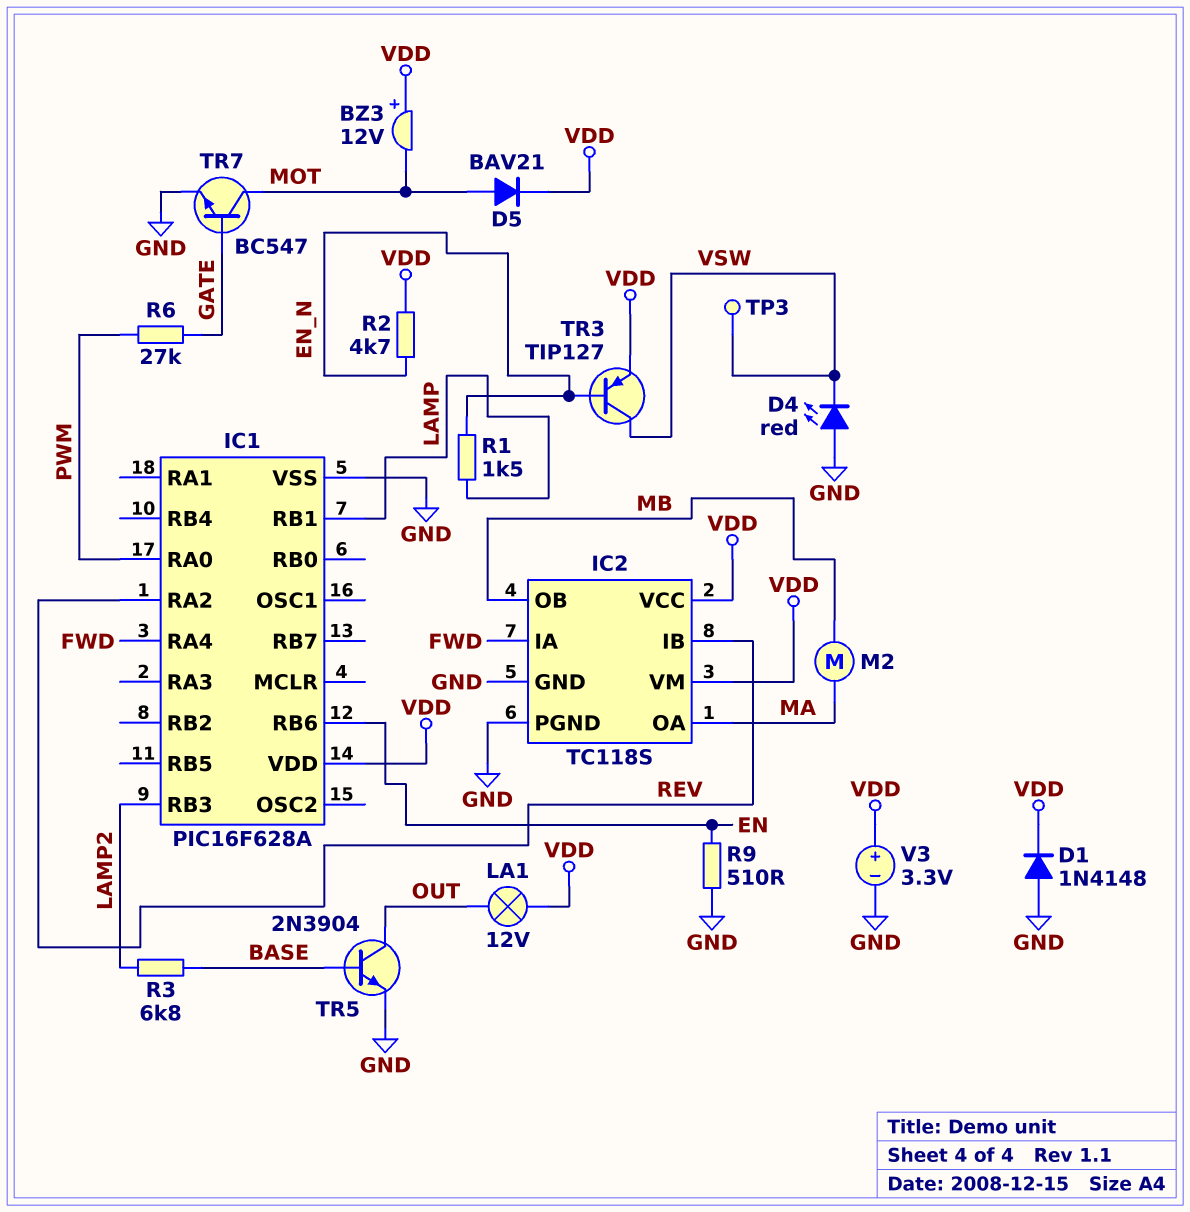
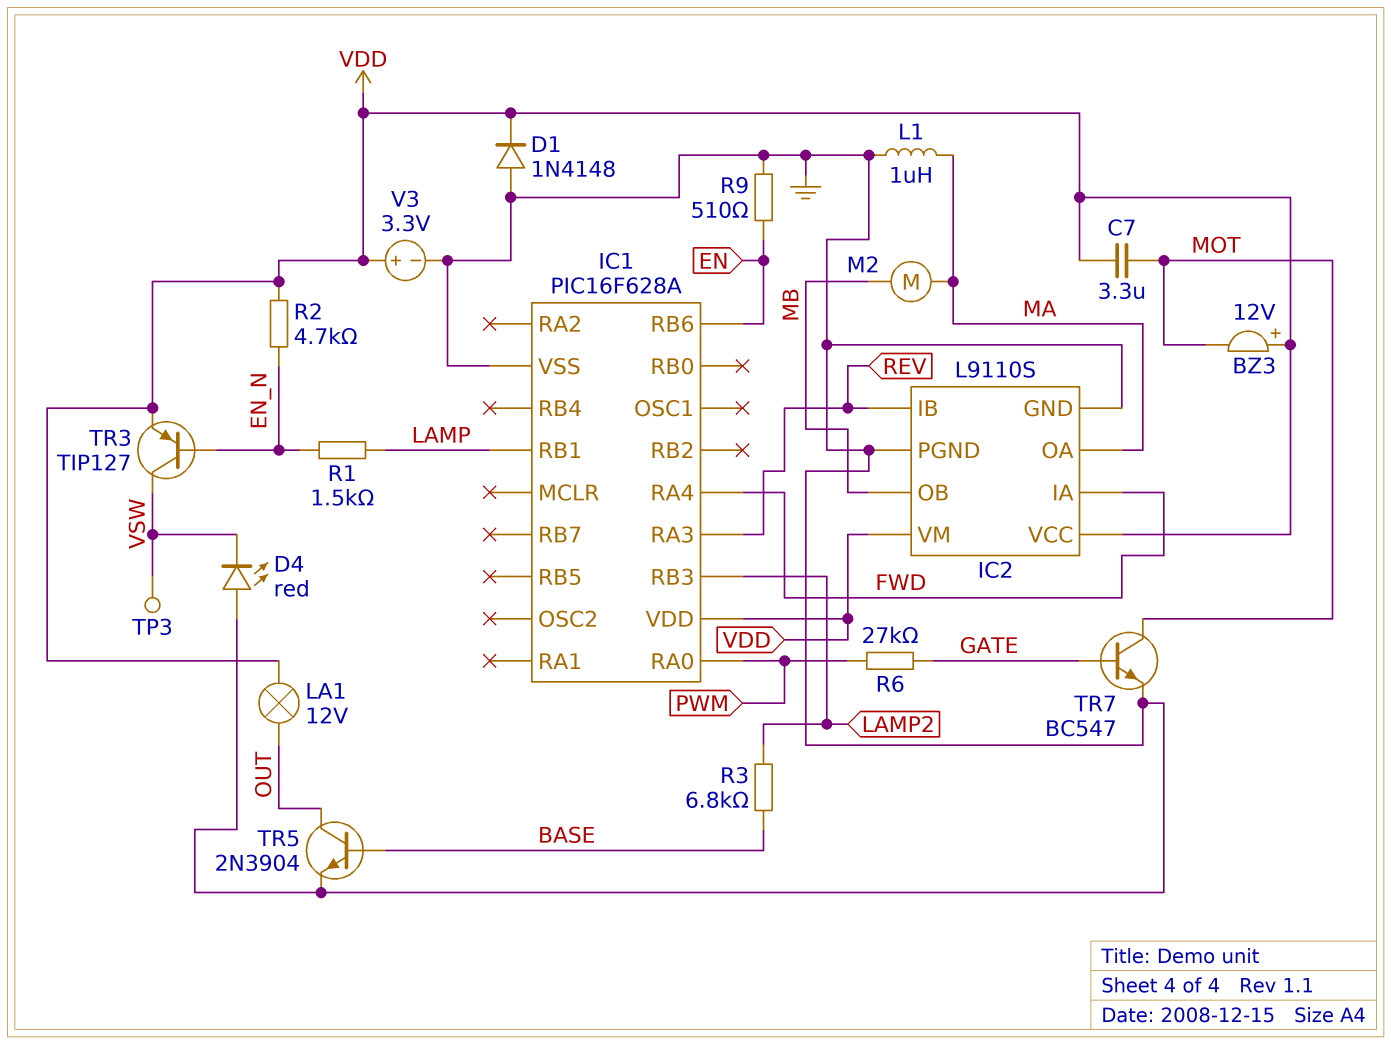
C7: none -> 3.3uF (MOT, VDD)
D5: diode BAV21 (A MOT, K VDD) -> none
IC1 pin RA2: REV -> none
IC1 pin RA3: none -> REV
IC2: TC118S -> L9110S
L1: none -> 1uH (GND, MA)

